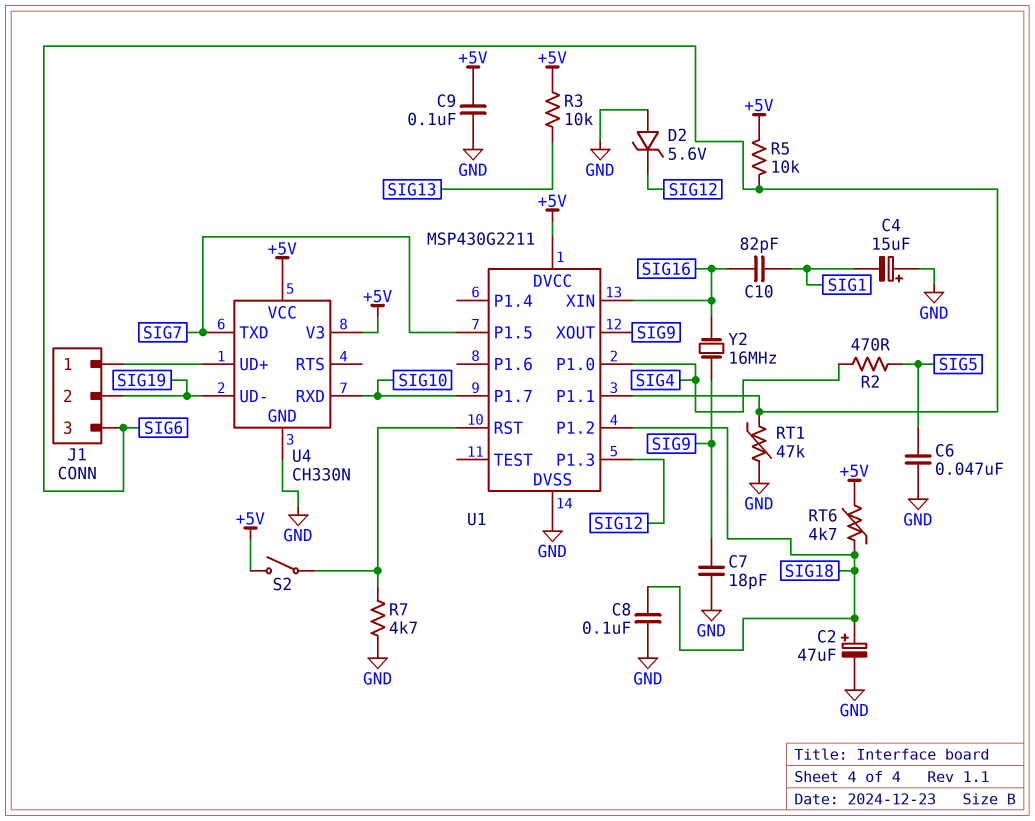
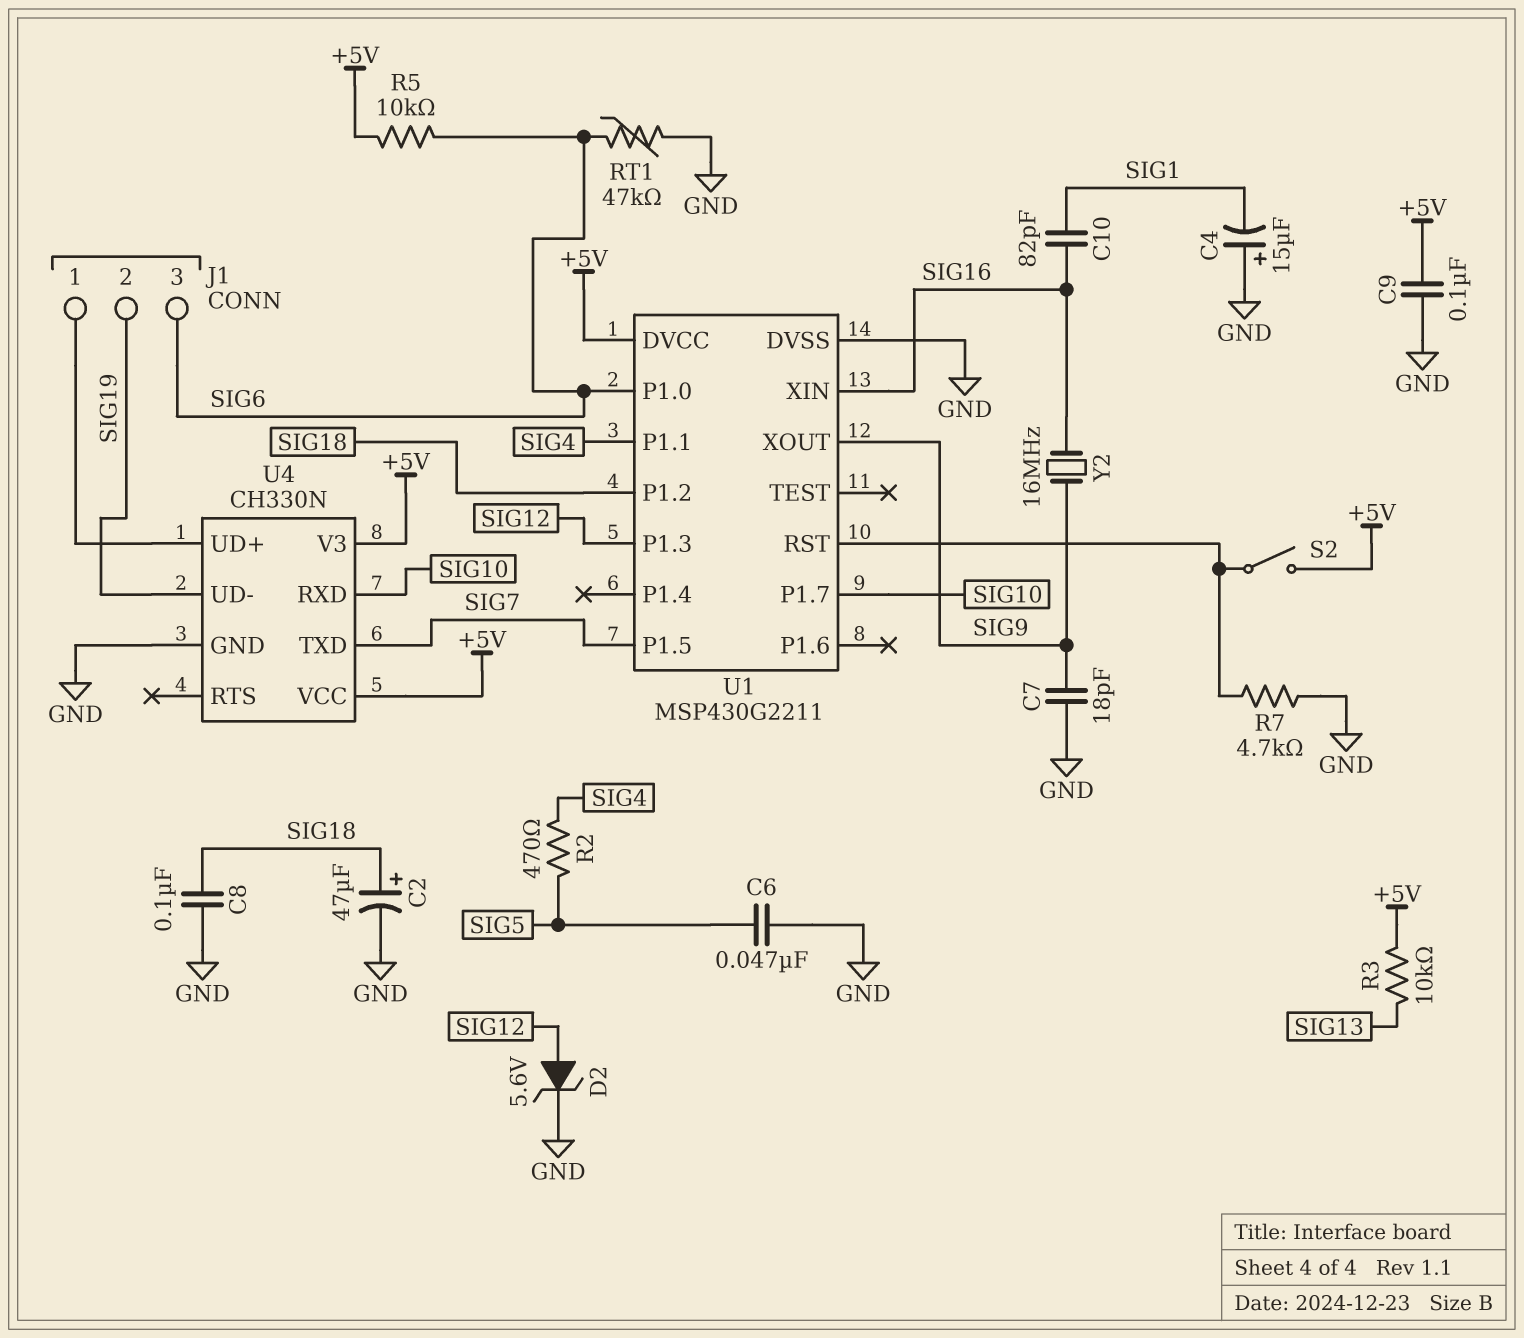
D2: zener 5.6V (A GND, K SIG12) -> zener 5.6V (A SIG12, K GND)
RT6: 4.7k (+5V, SIG18) -> none
U1 pin P1.0: SIG4 -> SIG6
U1 pin P1.1: SIG6 -> SIG4

